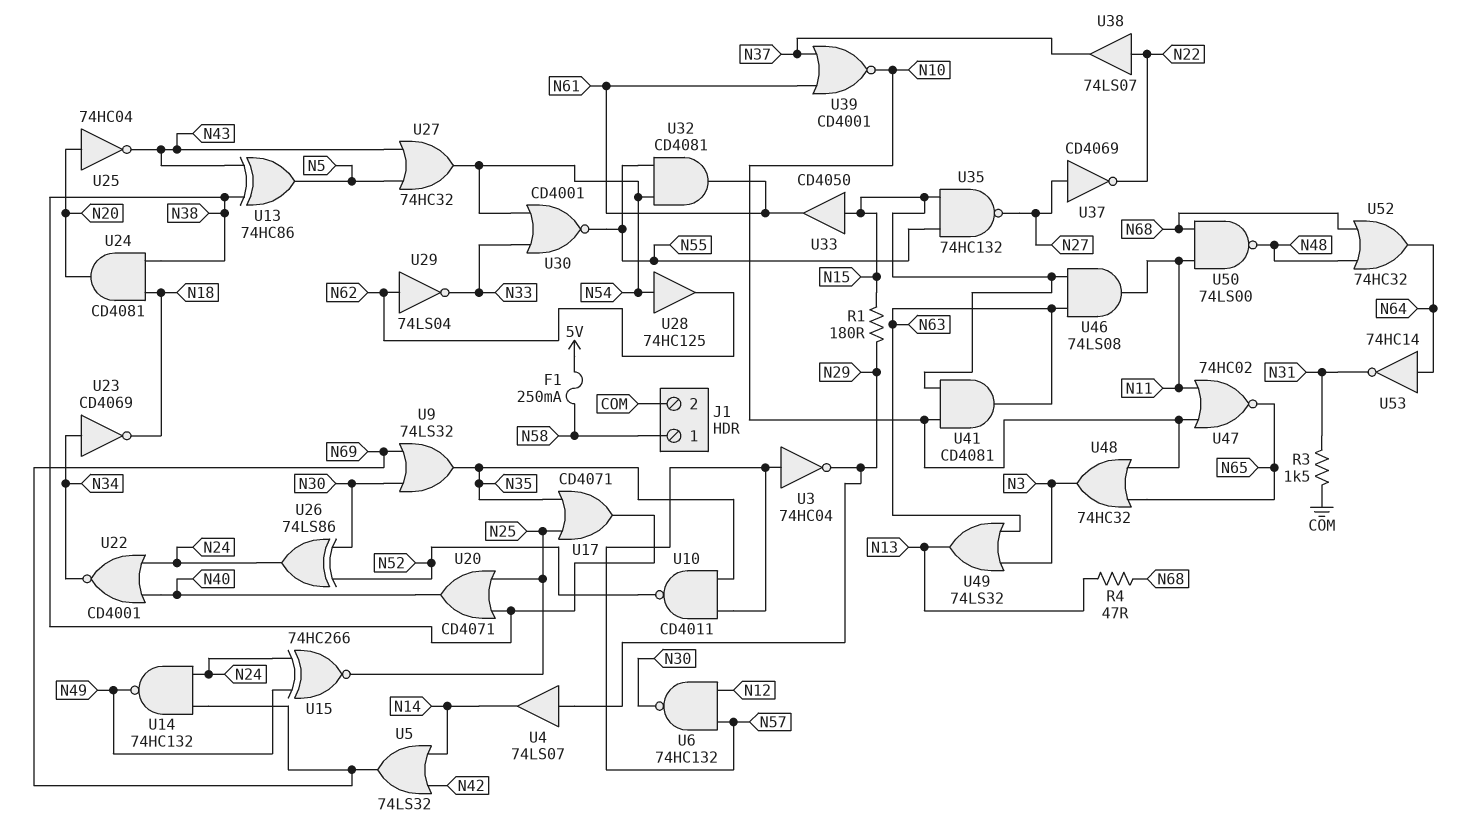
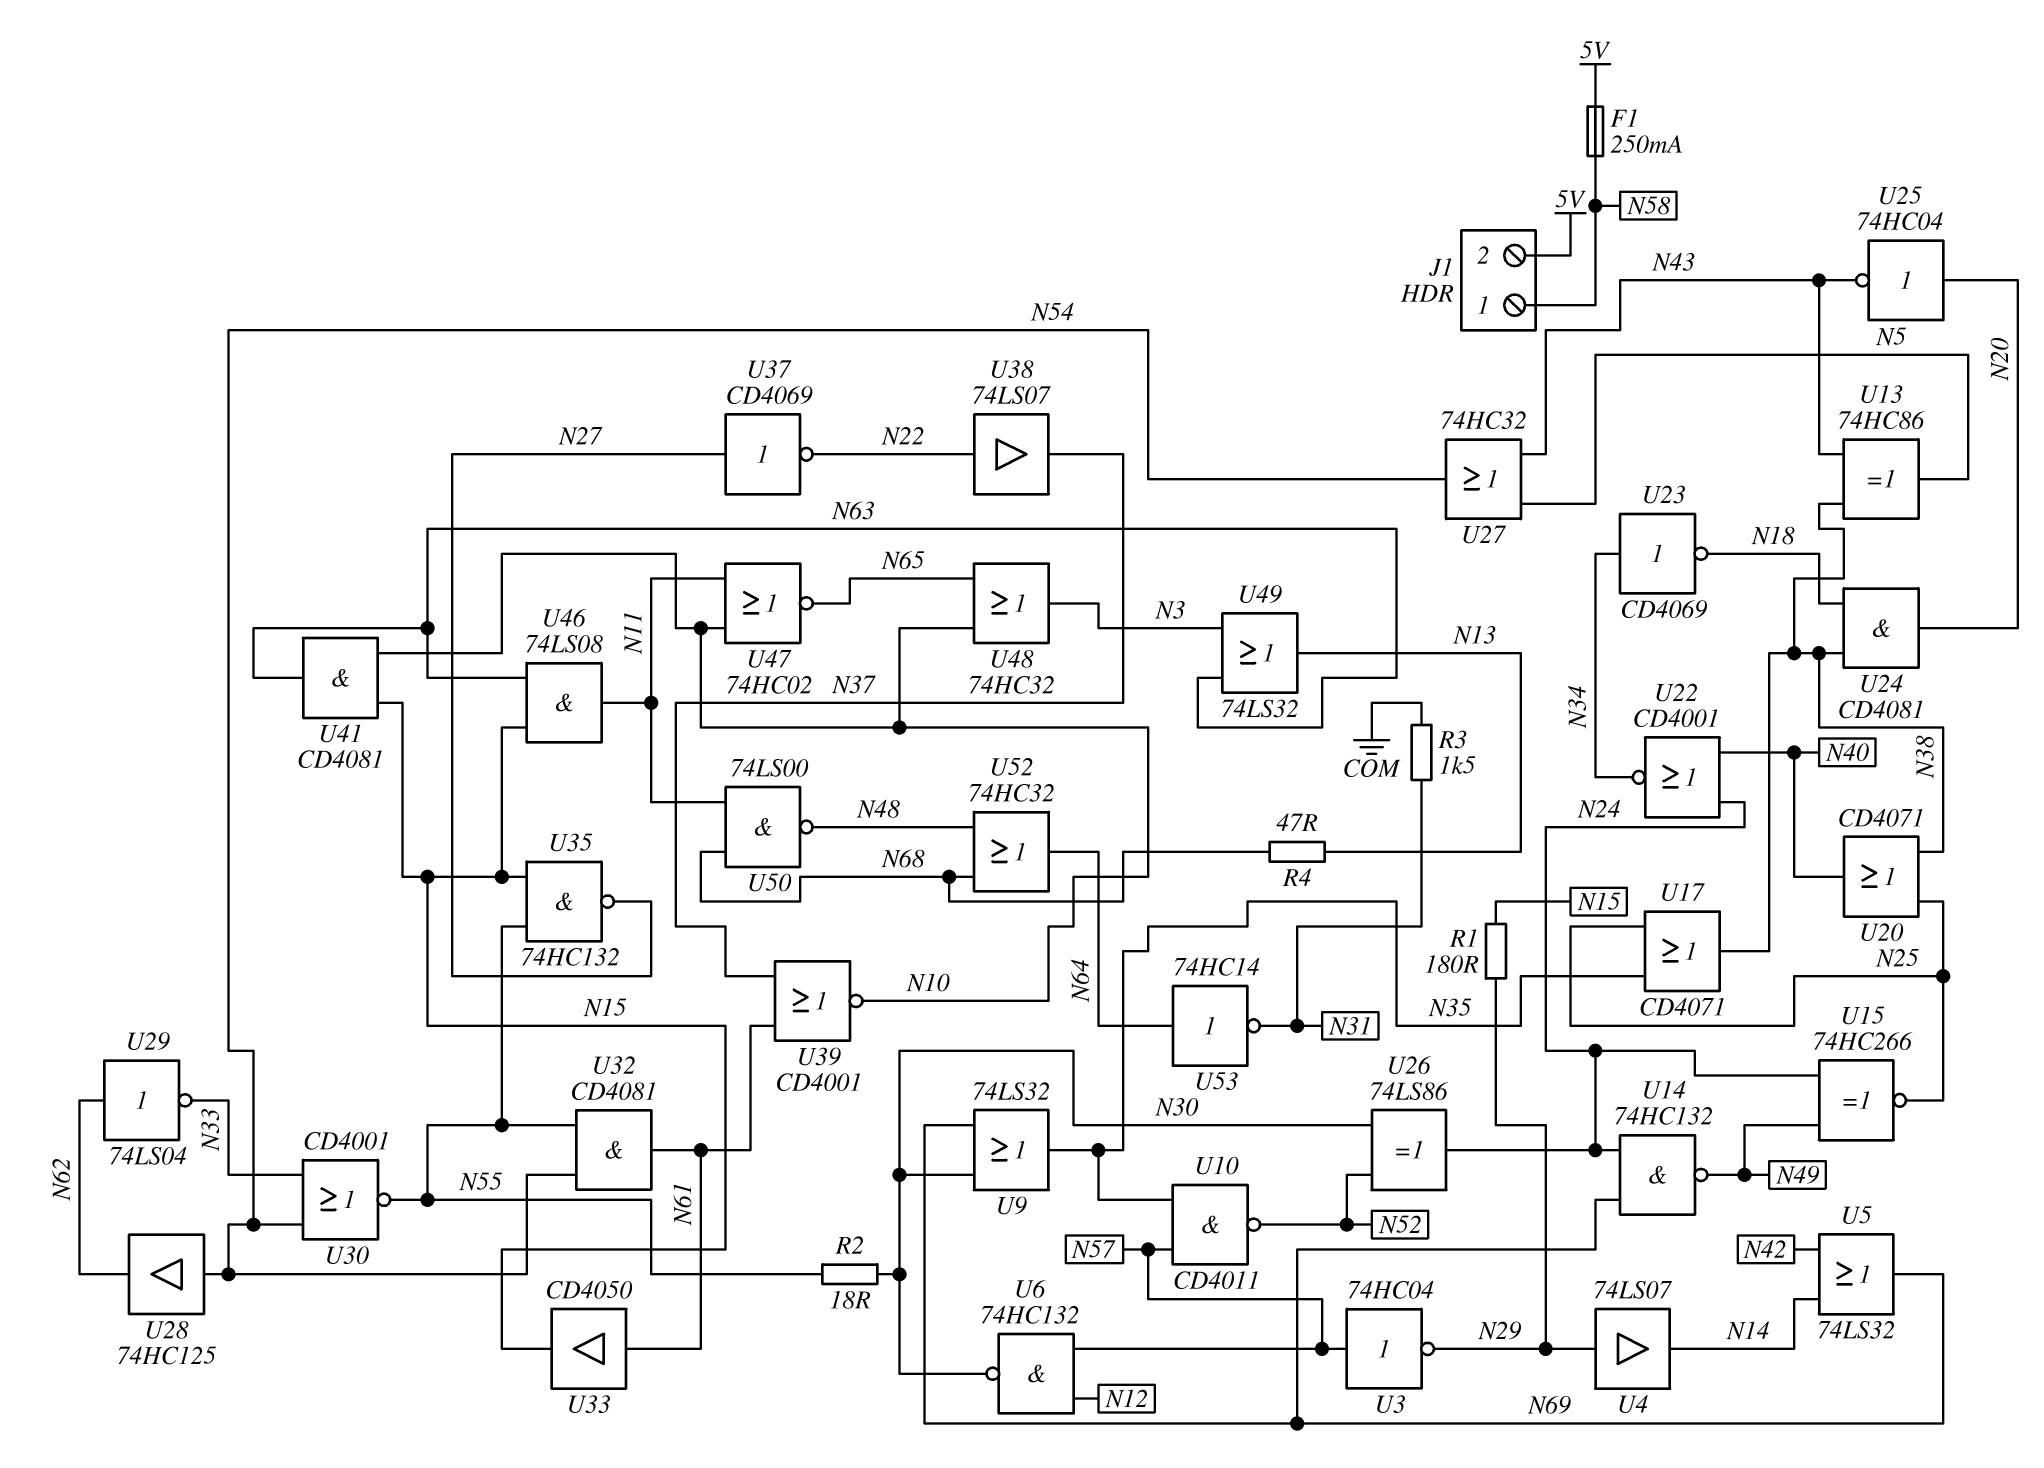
J1 pin 2: COM -> 5V
R2: none -> 18 (N30, N55)
U33: buffer CD4050 (in N15, out N61) -> buffer CD4050 (in N61, out N15)

